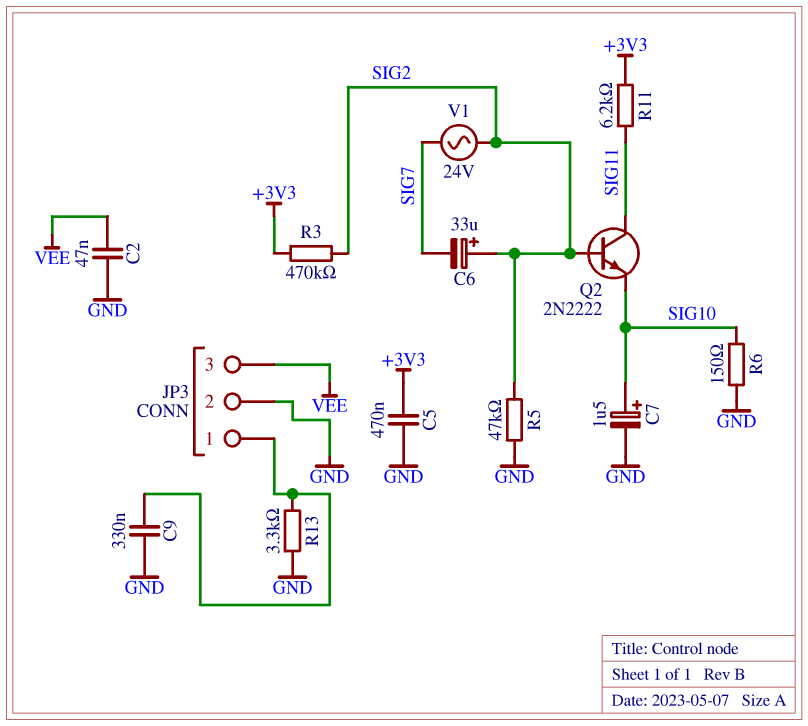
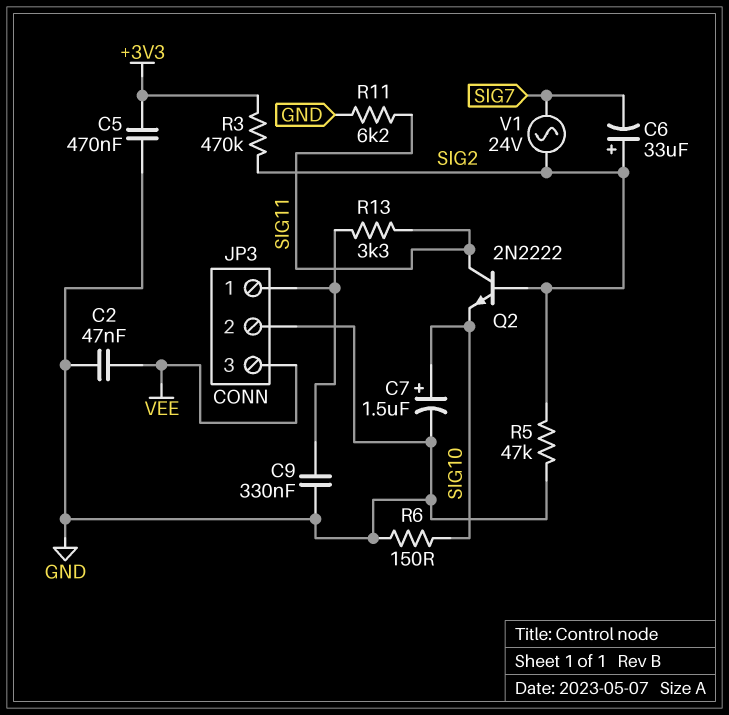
R11: 6.2k (+3V3, SIG11) -> 6.2k (GND, SIG11)
R13: 3.3k (GND, JP3/1) -> 3.3k (JP3/1, SIG11)

